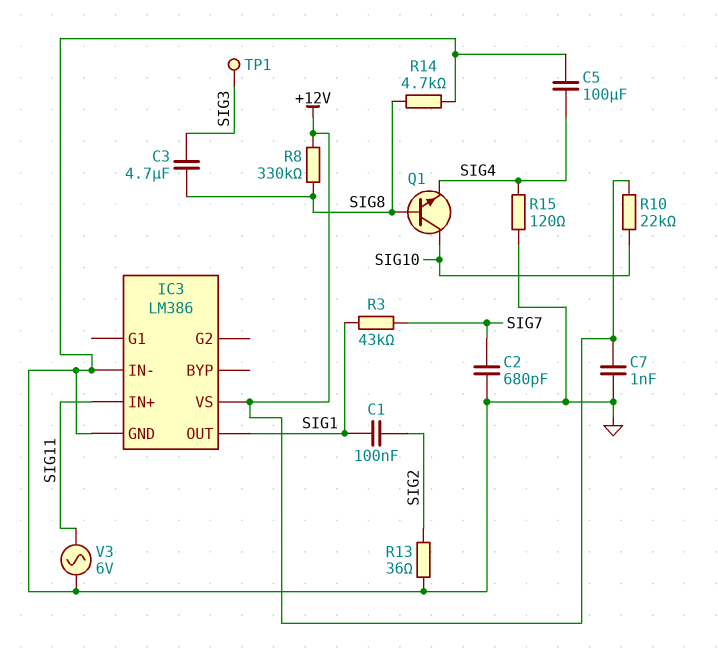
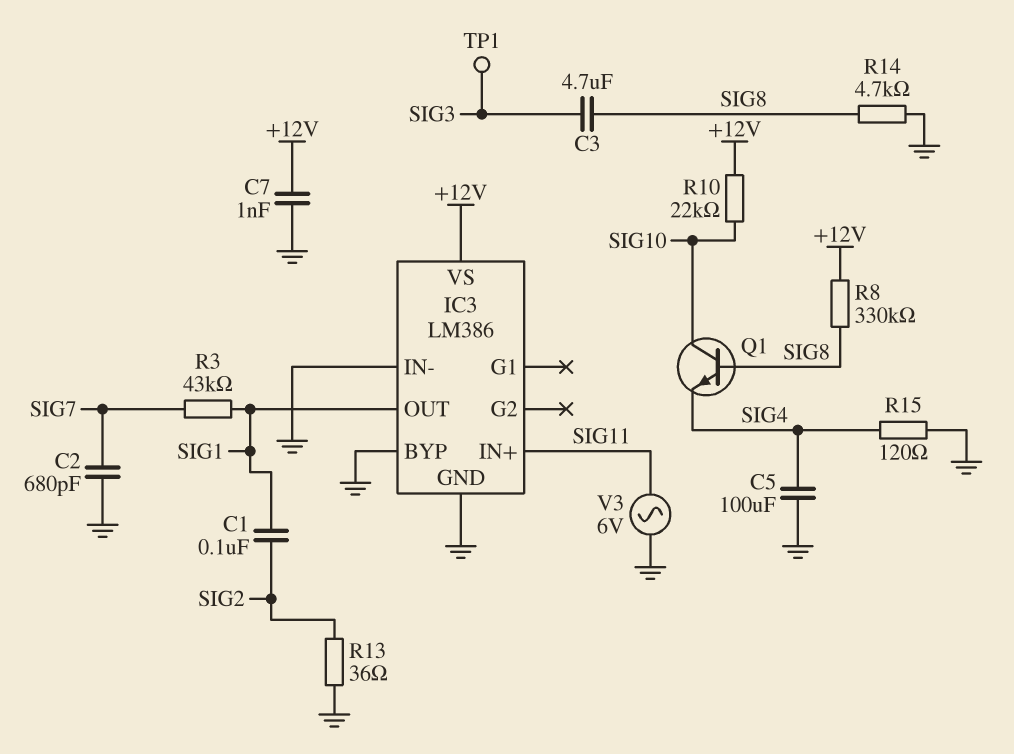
IC3 pin BYP: none -> GND

